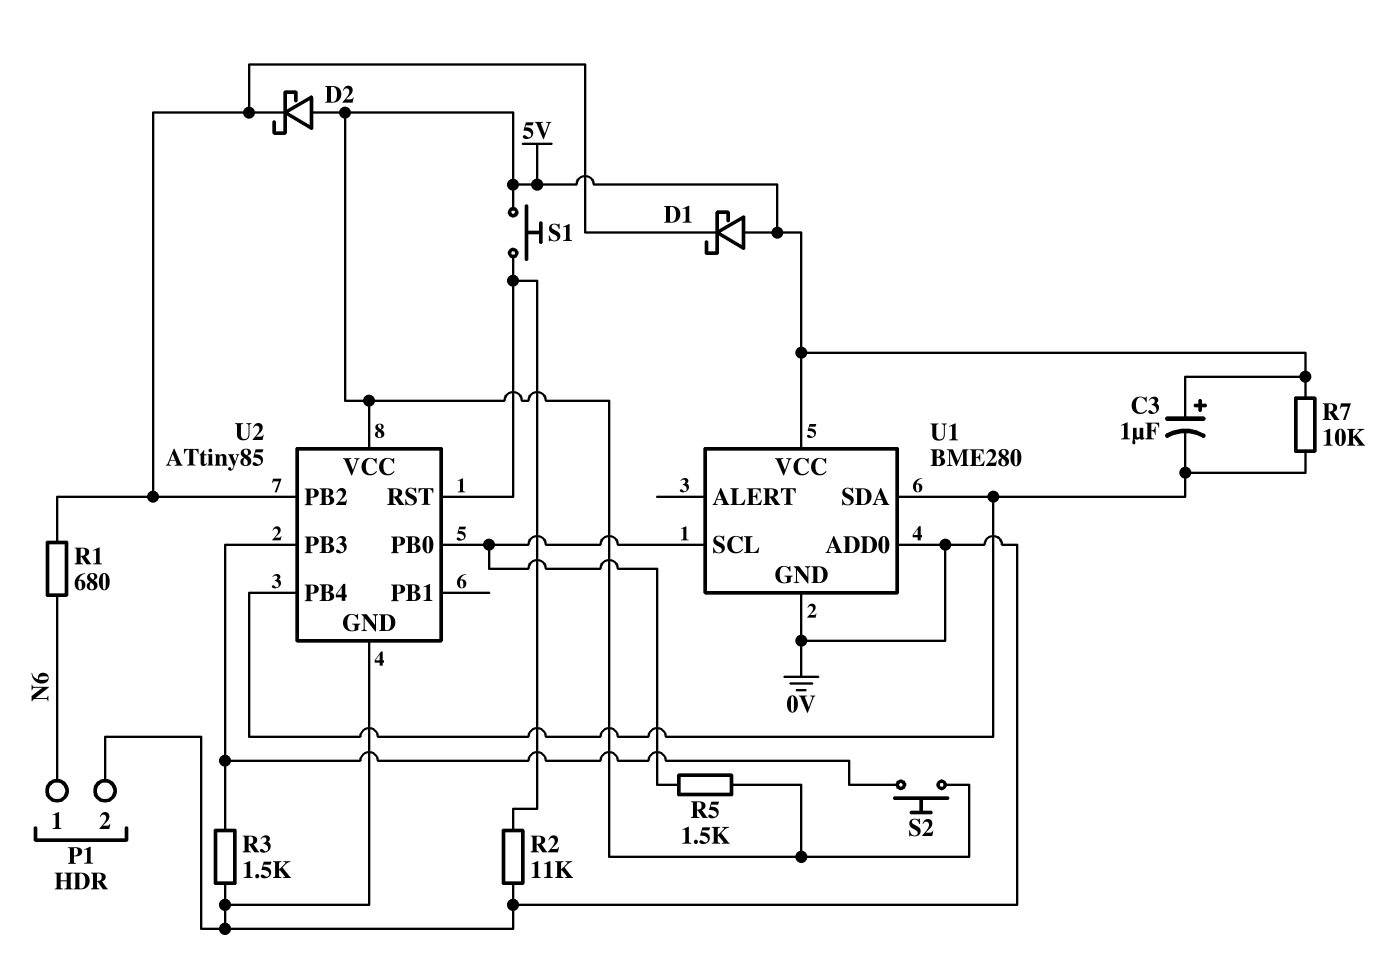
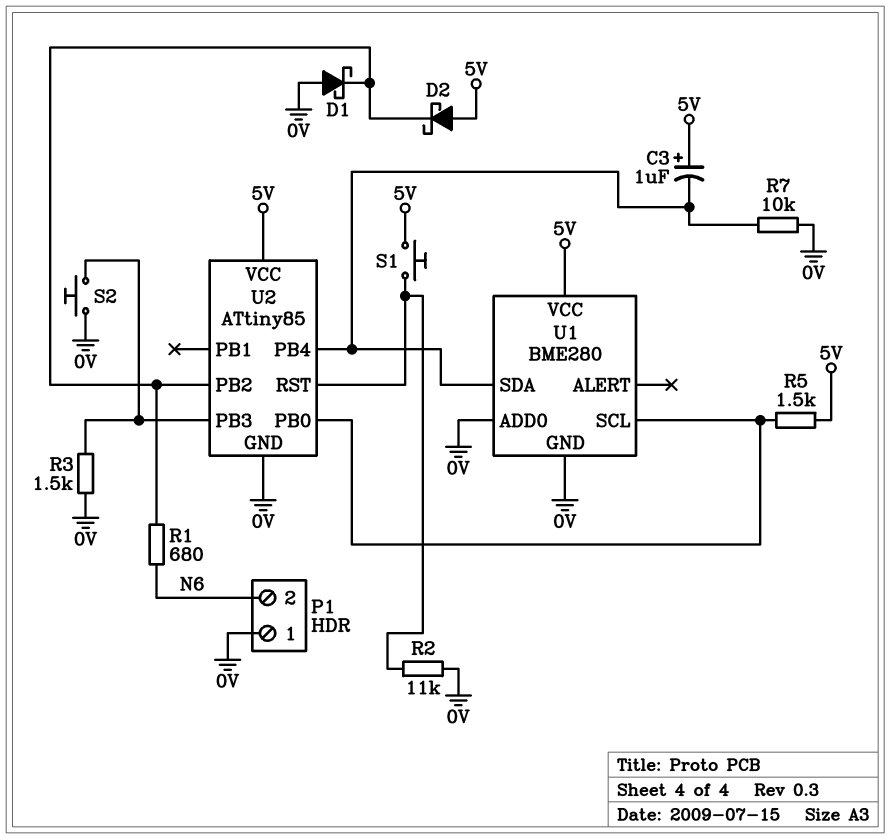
D1: schottky (A 5V, K U2/PB2) -> schottky (A 0V, K U2/PB2)
P1 pin 1: N6 -> 0V
P1 pin 2: 0V -> N6
R7: 10k (5V, U1/SDA) -> 10k (0V, U1/SDA)
S2: button (5V, U2/PB3) -> button (0V, U2/PB3)

